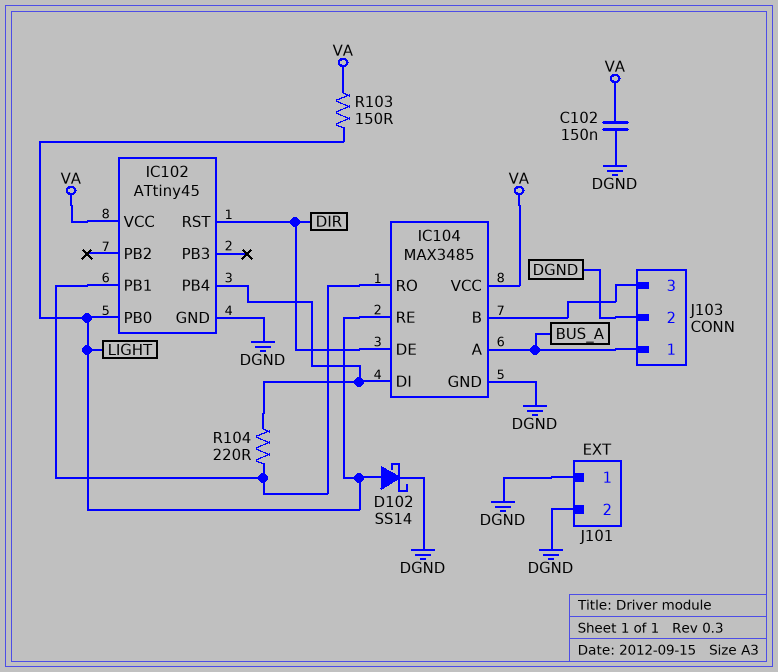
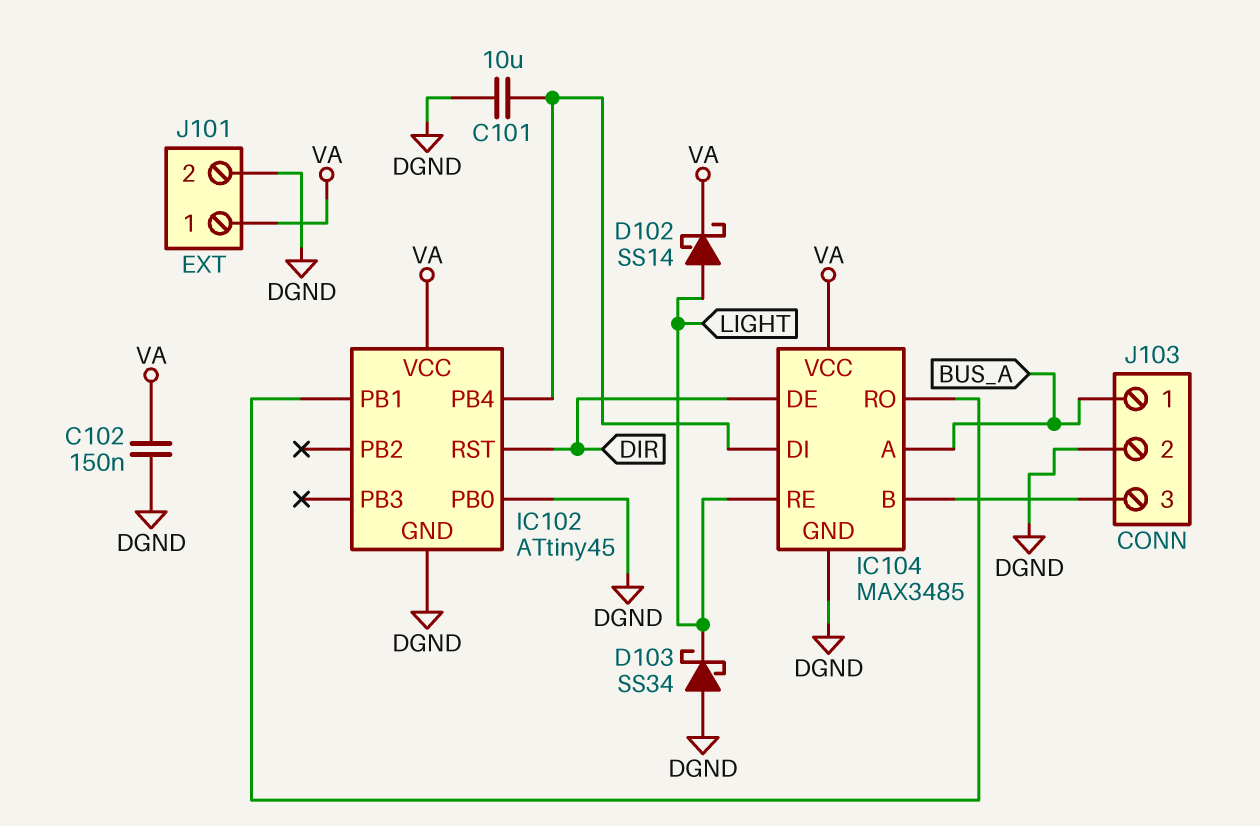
C101: none -> 10uF (DGND, IC102/PB4)
D102: schottky SS14 (A LIGHT, K DGND) -> schottky SS14 (A LIGHT, K VA)
D103: none -> schottky SS34 (A DGND, K LIGHT)
IC102 pin PB0: LIGHT -> DGND
J101 pin 1: DGND -> VA
R103: 150 (LIGHT, VA) -> none
R104: 220 (IC102/PB1, IC102/PB4) -> none

